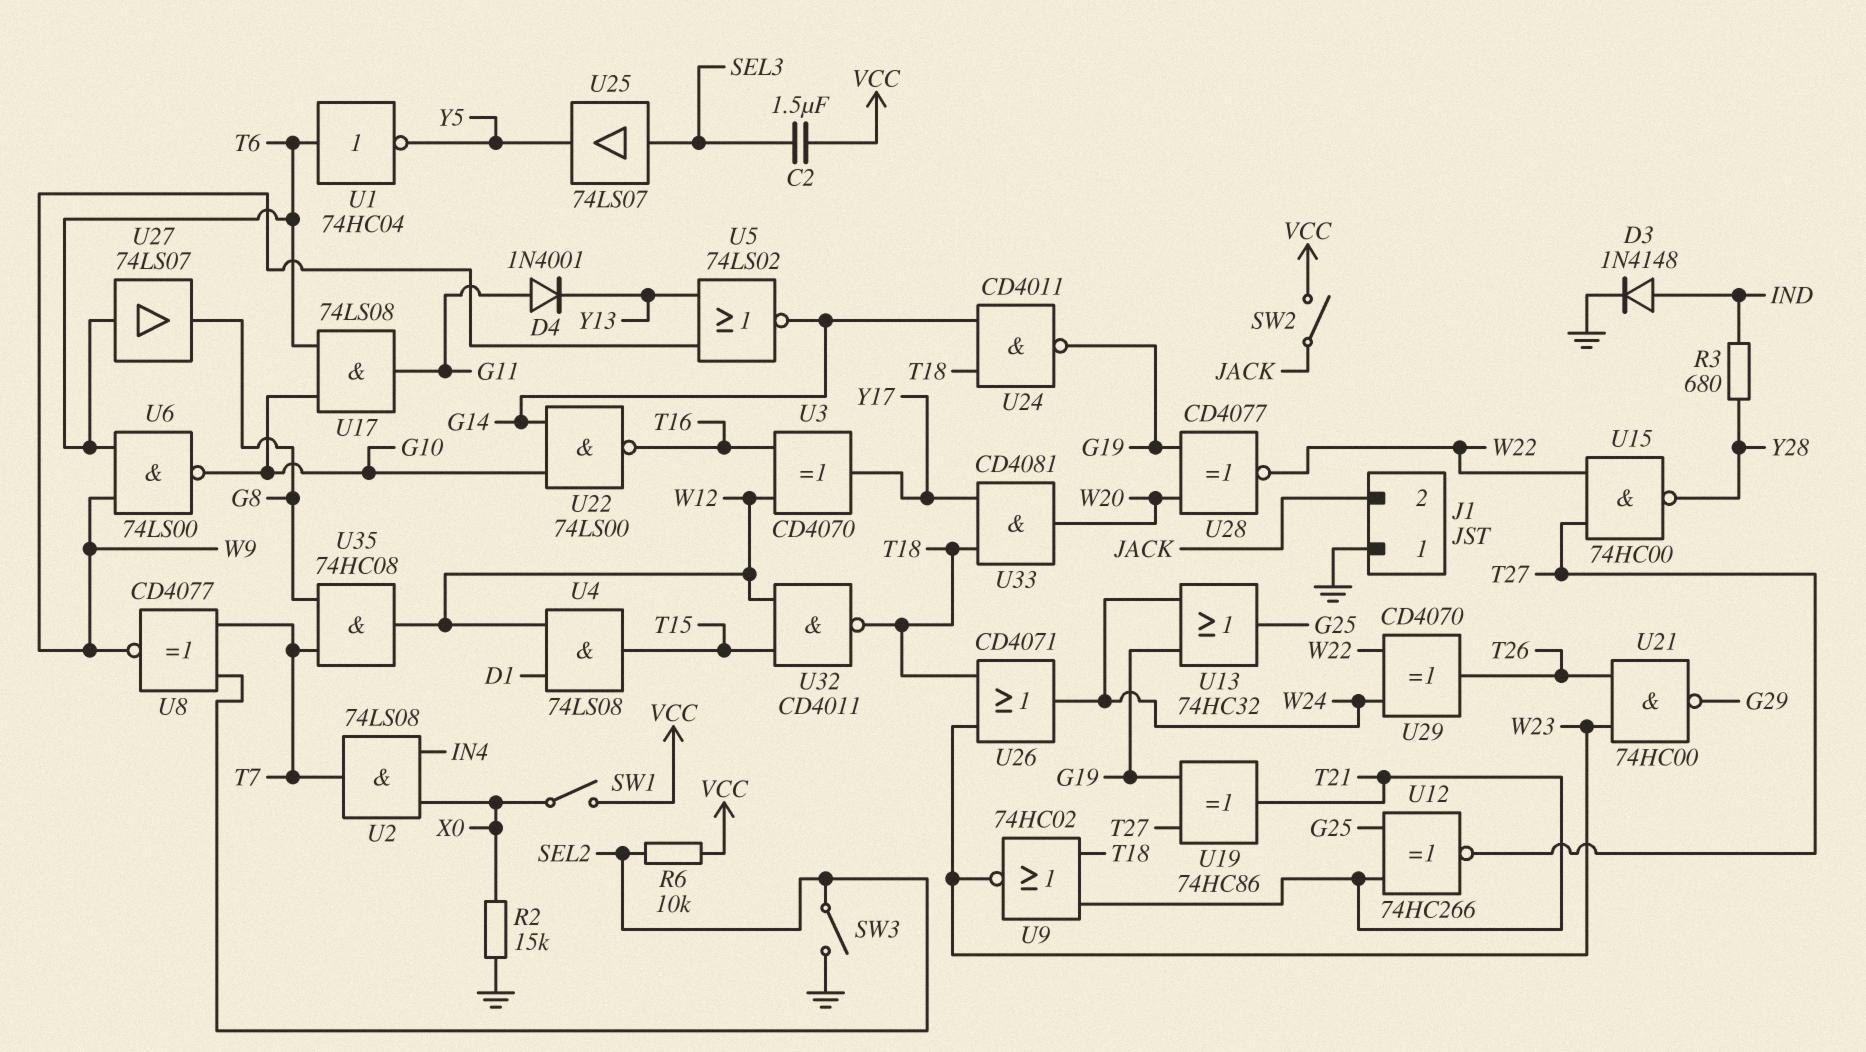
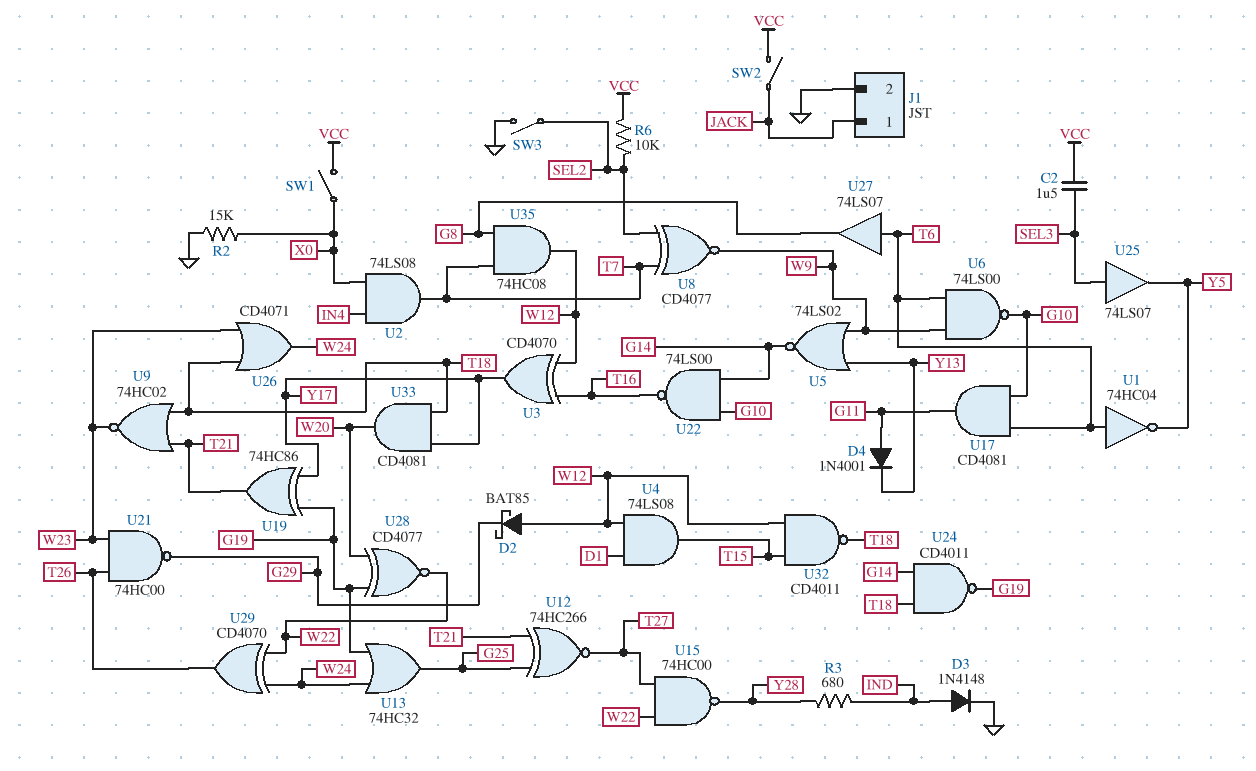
D2: none -> schottky BAT85 (A W12, K G29)
J1 pin 1: GND -> JACK
J1 pin 2: JACK -> GND
U17: AND 74LS08 (in G10, in T6, out G11) -> AND CD4081 (in G10, in T6, out G11)
U19: XOR 74HC86 (in G19, in T27, out T21) -> XOR 74HC86 (in G19, in Y17, out T21)

